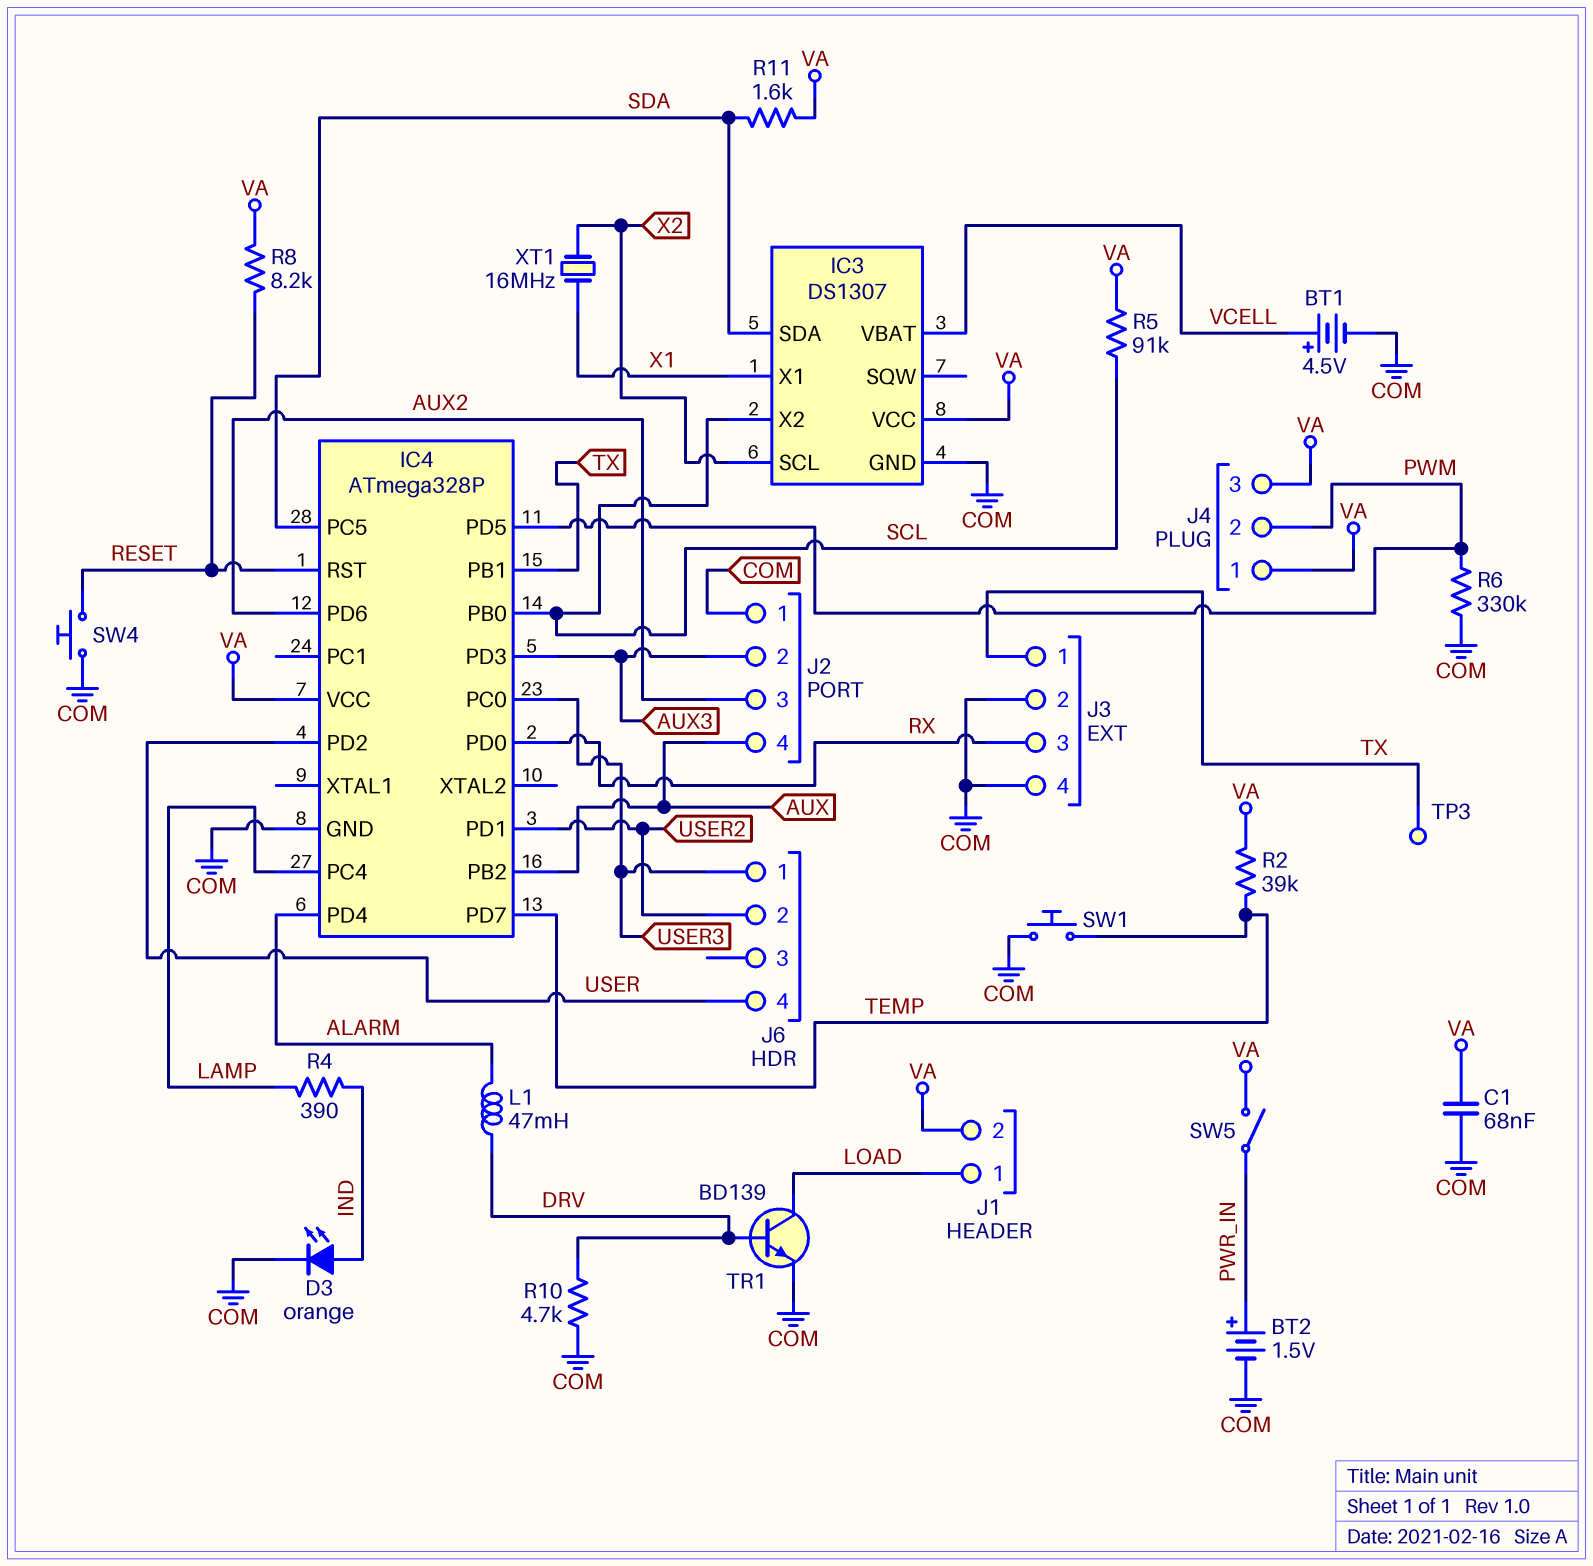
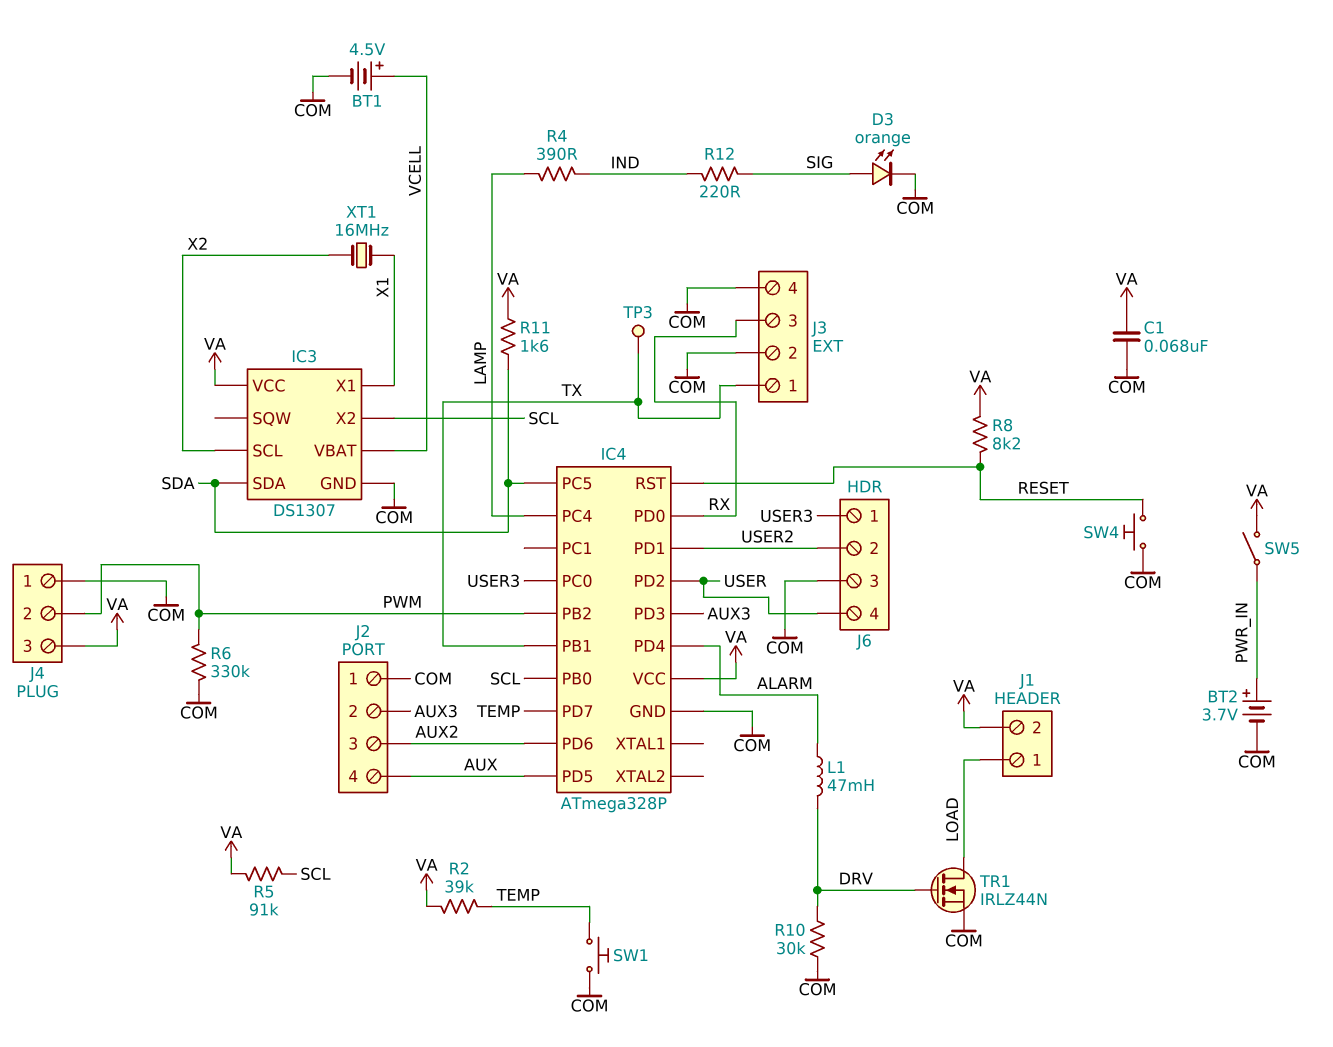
BT2: 1.5V (plus PWR_IN, minus COM) -> 3.7V (plus PWR_IN, minus COM)
D3: LED orange (A IND, K COM) -> LED orange (A SIG, K COM)
IC4 pin PB2: AUX -> PWM
IC4 pin PD5: PWM -> AUX
J4 pin 1: VA -> COM
J6 pin 3: none -> COM
R10: 4.7k (COM, DRV) -> 30k (COM, DRV)
R12: none -> 220 (IND, SIG)
TR1: NPN BD139 (B DRV, C LOAD, E COM) -> NMOS IRLZ44N (G DRV, D LOAD, S COM)

